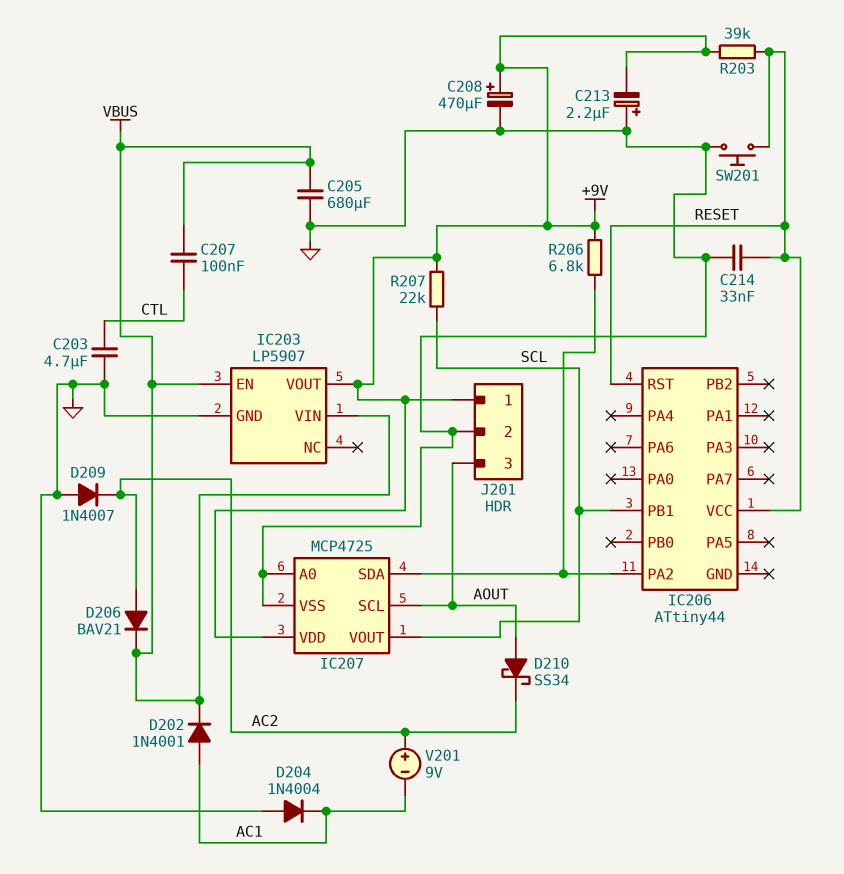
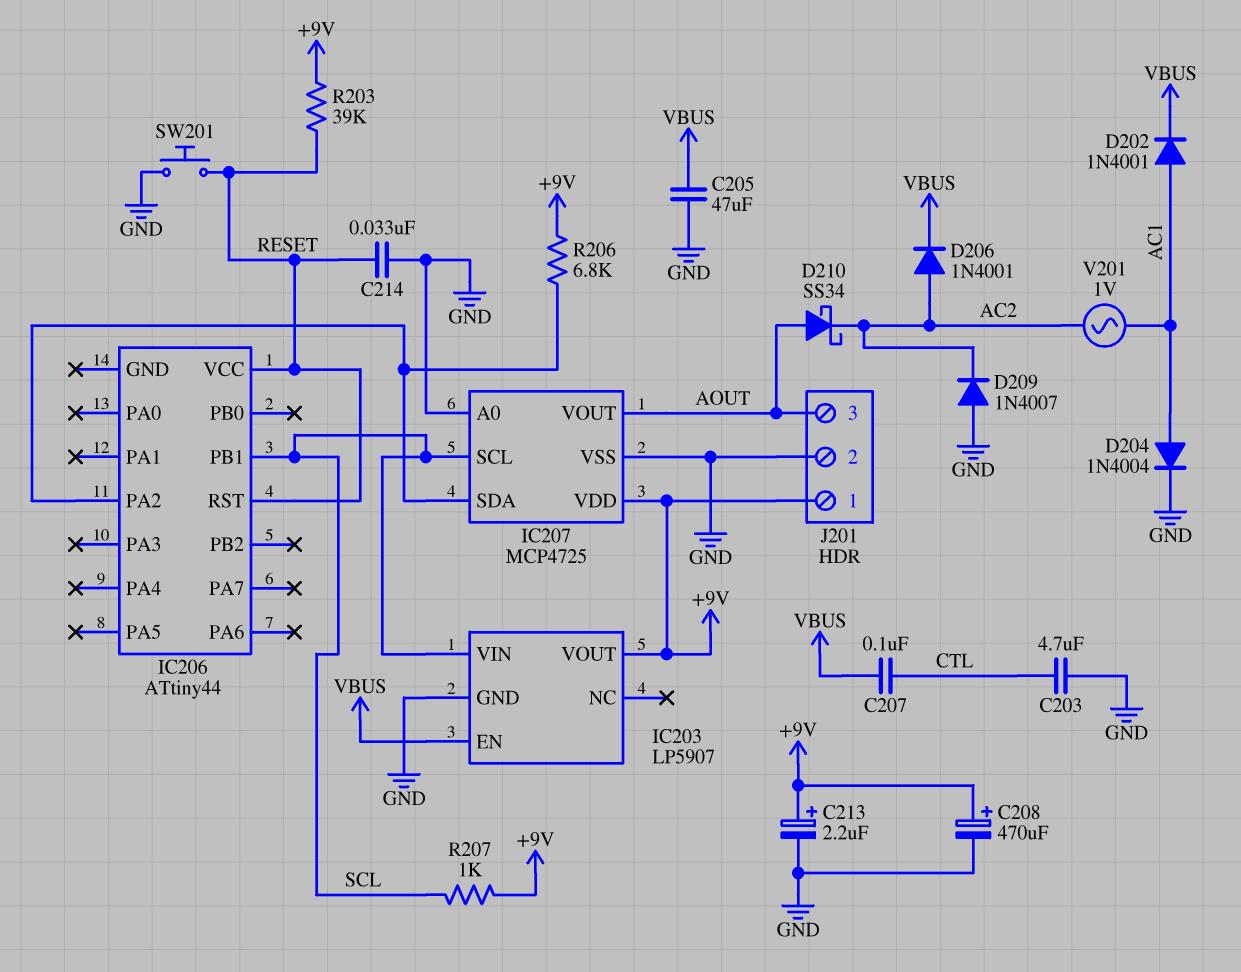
C205: 680uF (GND, VBUS) -> 47uF (GND, VBUS)
C213: 2.2uF (plus GND, minus +9V) -> 2.2uF (plus +9V, minus GND)
D204: diode 1N4004 (A GND, K AC1) -> diode 1N4004 (A AC1, K GND)
D206: diode BAV21 (A AC2, K VBUS) -> diode 1N4001 (A AC2, K VBUS)
IC203 pin VIN: VBUS -> SCL
IC207 pin SCL: AOUT -> SCL
IC207 pin VOUT: SCL -> AOUT
R207: 22k (+9V, SCL) -> 1k (+9V, SCL)
V201: 9V (plus AC2, minus AC1) -> AC 1V (AC1, AC2)

